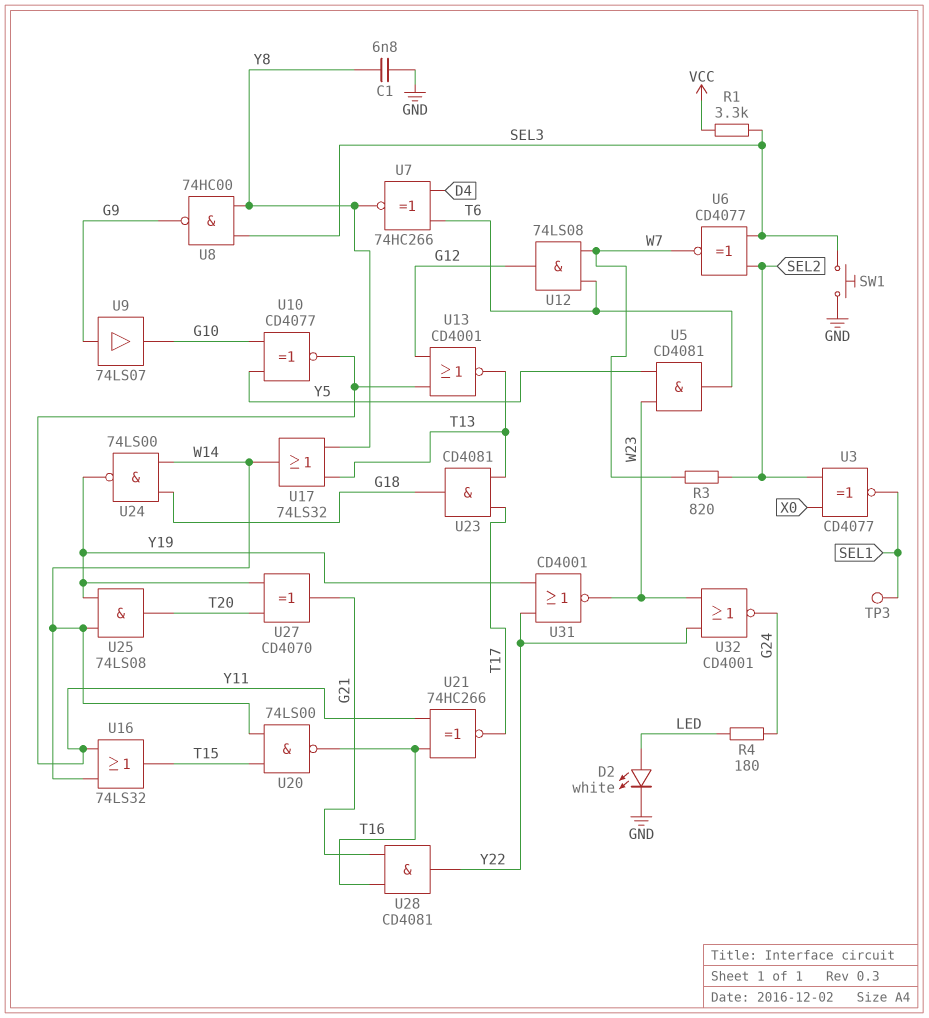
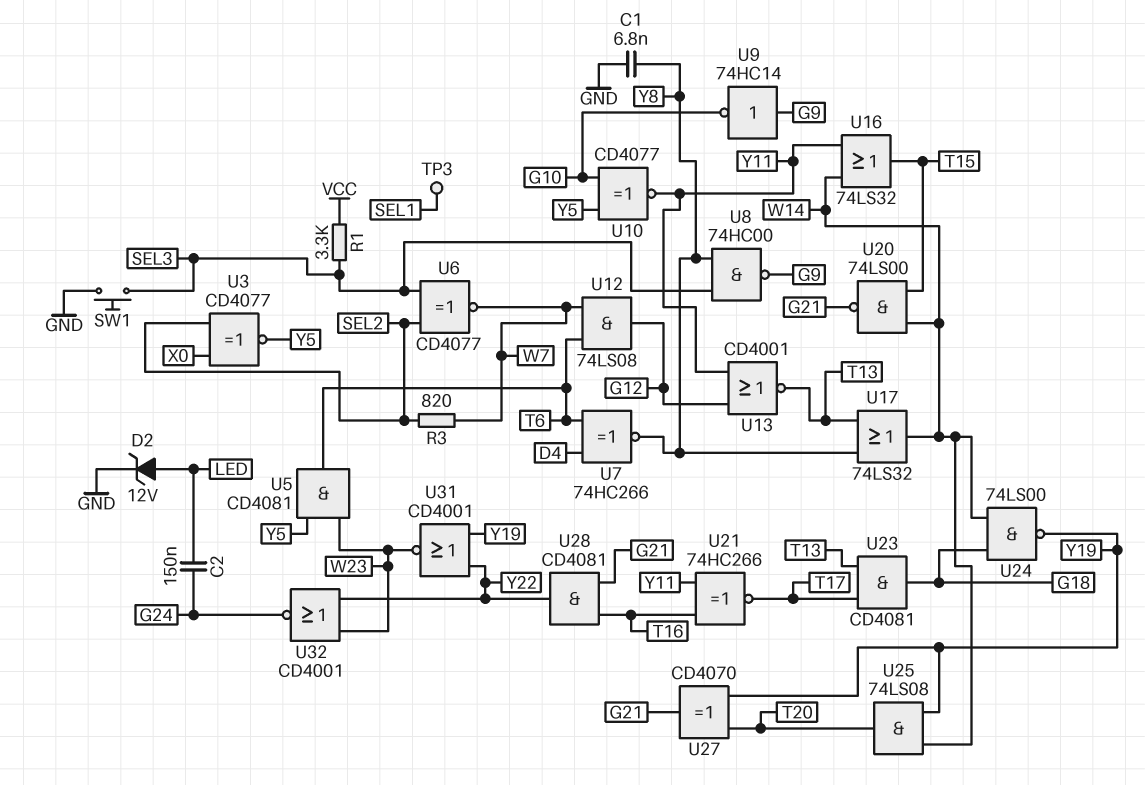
C2: none -> 150nF (G24, LED)
D2: LED white (A LED, K GND) -> zener 12V (A LED, K GND)
R4: 180 (G24, LED) -> none
U3: XNOR CD4077 (in SEL2, in X0, out SEL1) -> XNOR CD4077 (in SEL2, in X0, out Y5)
U9: buffer 74LS07 (in G9, out G10) -> NOT 74HC14 (in G9, out G10)
U20: NAND 74LS00 (in T15, in W14, out T16) -> NAND 74LS00 (in T15, in W14, out G21)

